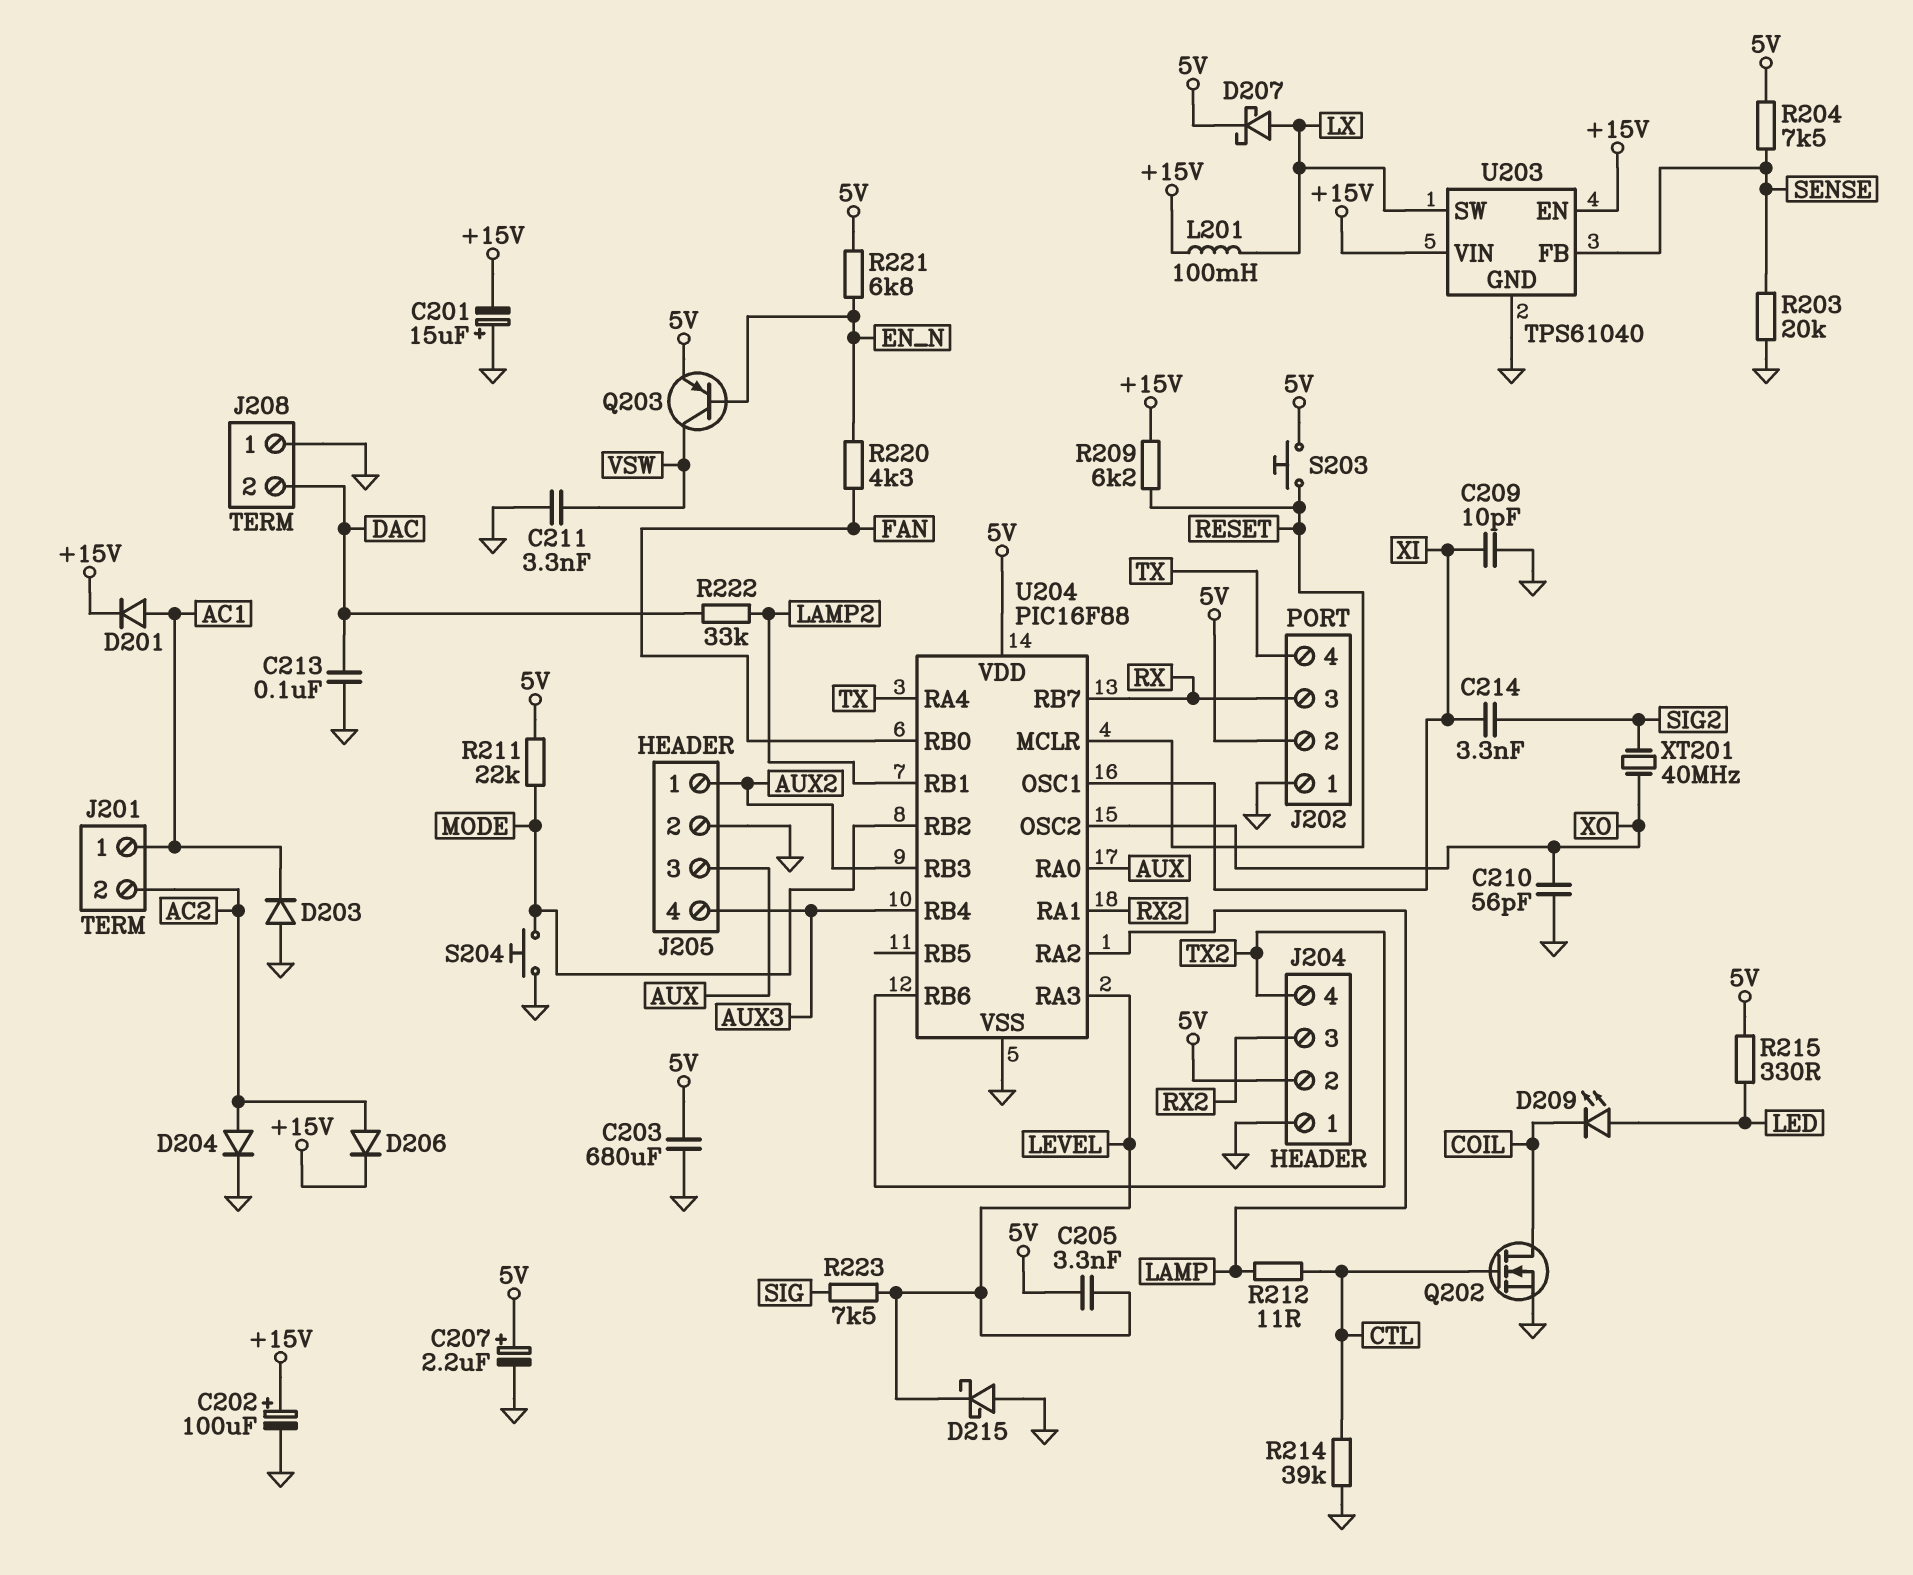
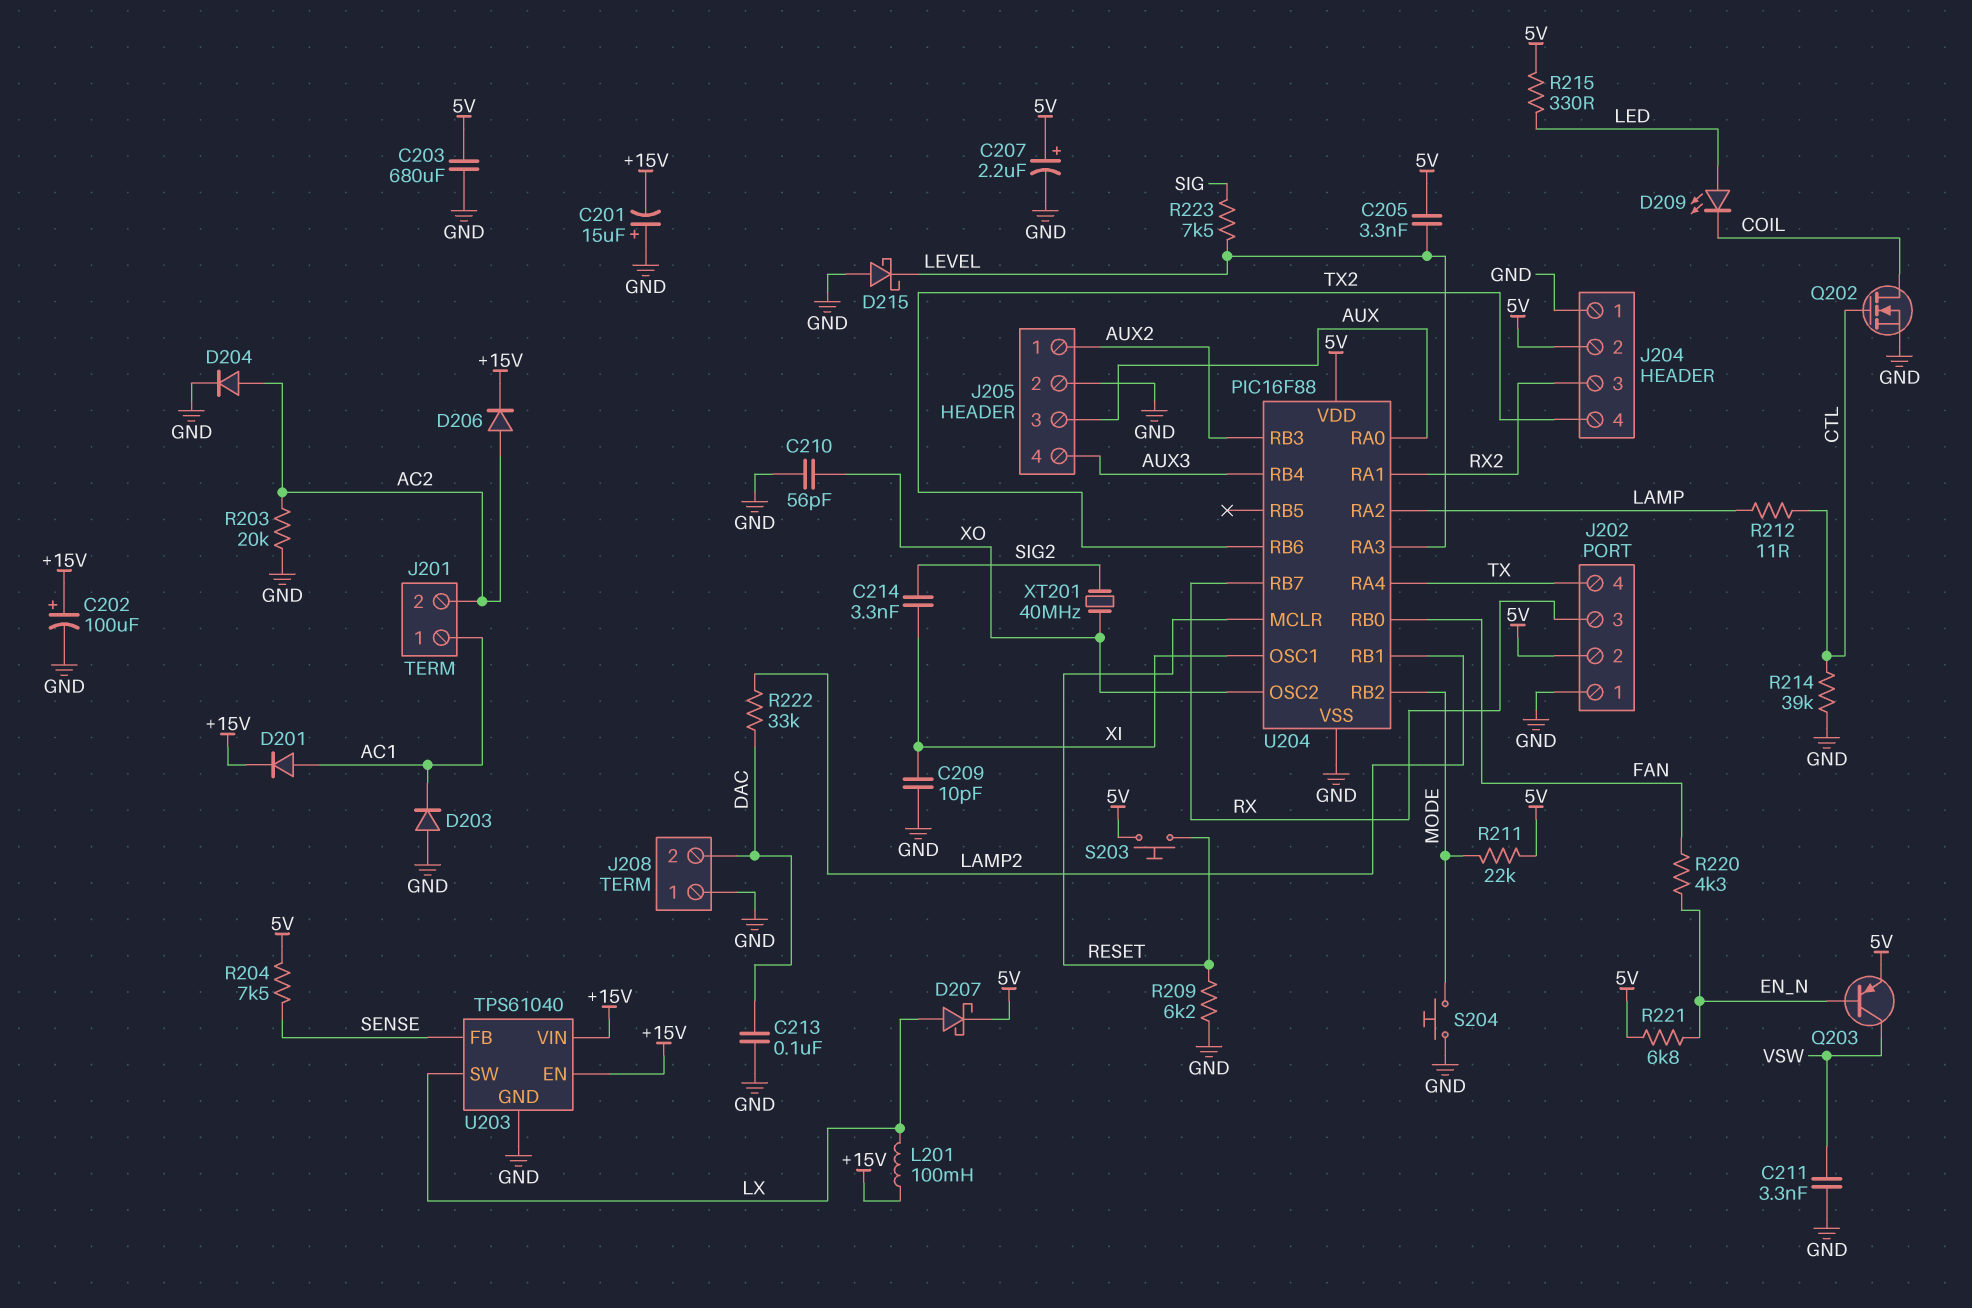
R203: 20k (GND, SENSE) -> 20k (AC2, GND)
R209: 6.2k (+15V, RESET) -> 6.2k (GND, RESET)

